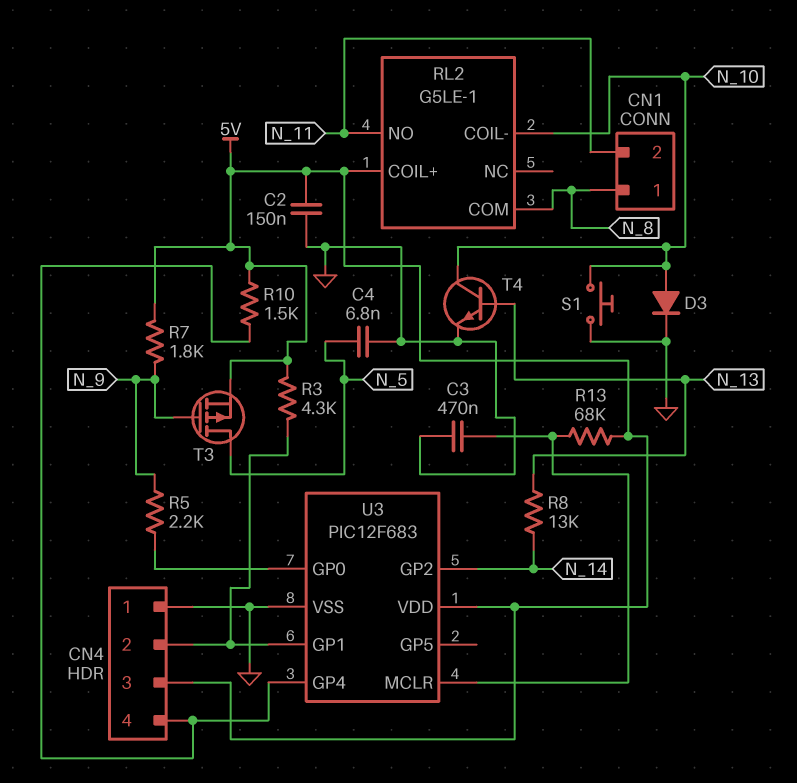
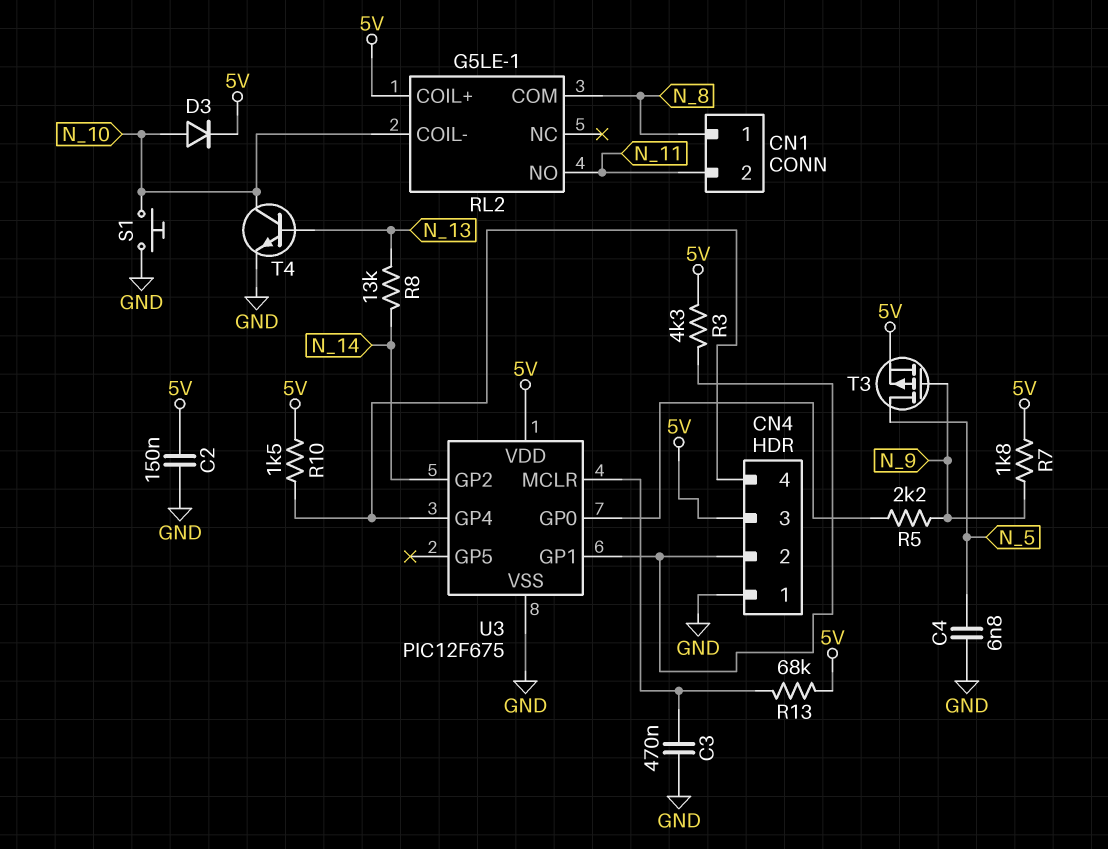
D3: diode (A N_10, K GND) -> diode (A N_10, K 5V)
U3: PIC12F683 -> PIC12F675

